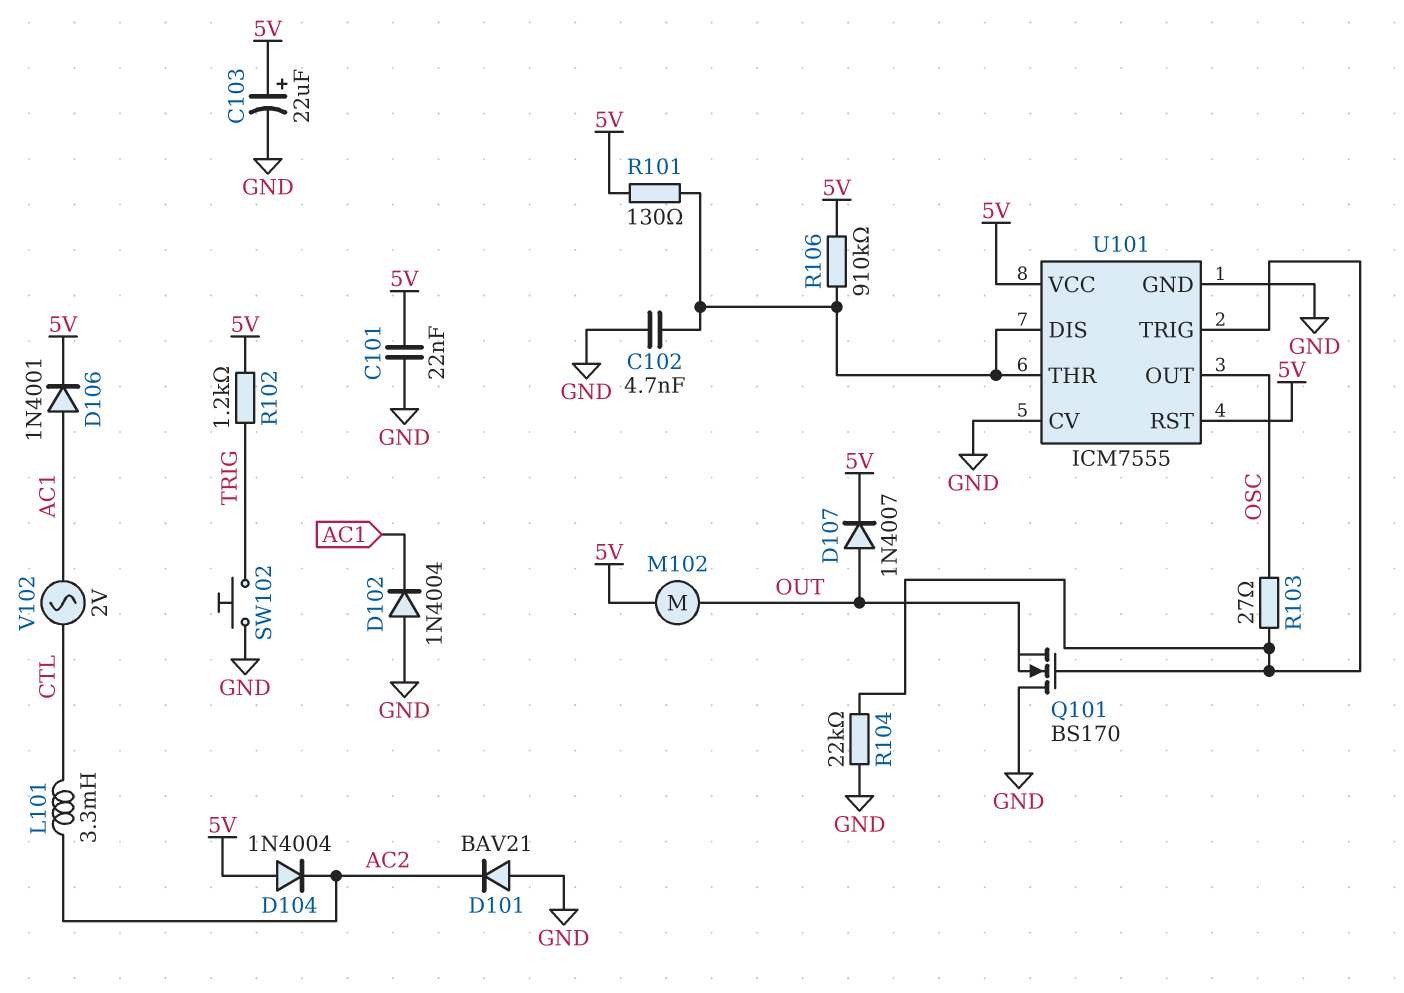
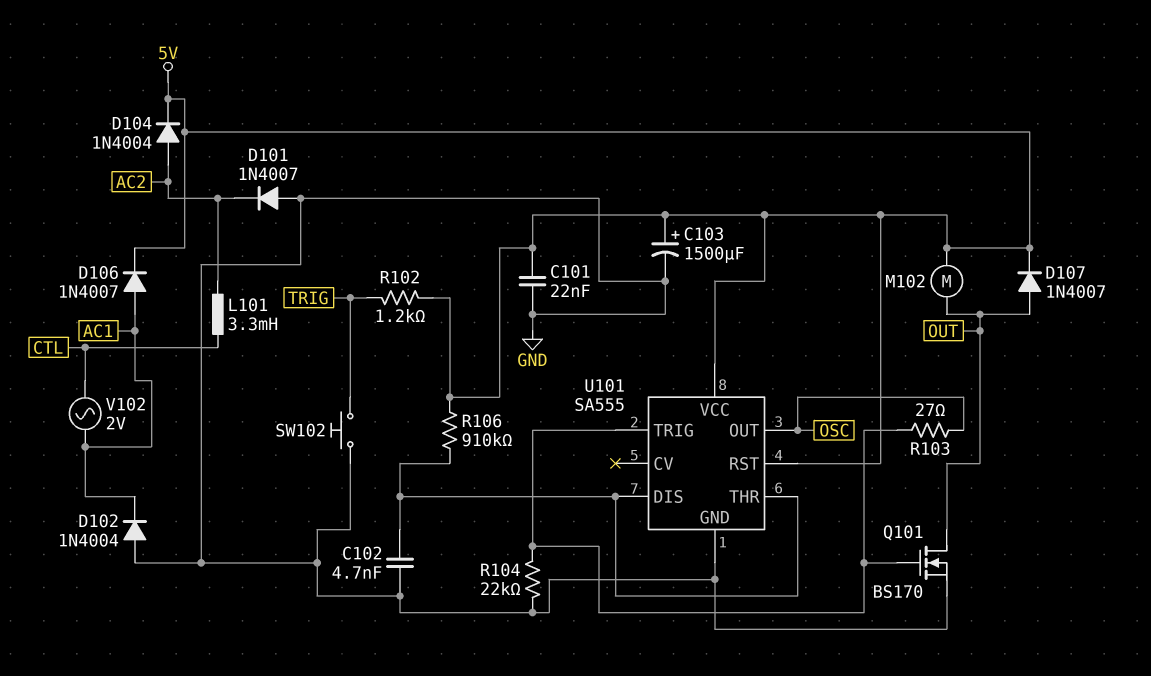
C103: 22uF (plus 5V, minus GND) -> 1500uF (plus 5V, minus GND)
D101: diode BAV21 (A GND, K AC2) -> diode 1N4007 (A GND, K AC2)
D104: diode 1N4004 (A 5V, K AC2) -> diode 1N4004 (A AC2, K 5V)
D106: diode 1N4001 (A AC1, K 5V) -> diode 1N4007 (A AC1, K 5V)
Q101: NMOS BS170 (G U101/TRIG, D GND, S OUT) -> NMOS BS170 (G U101/TRIG, D OUT, S GND)
R101: 130 (5V, U101/DIS) -> none
U101: ICM7555 -> SA555
U101 pin CV: GND -> none

